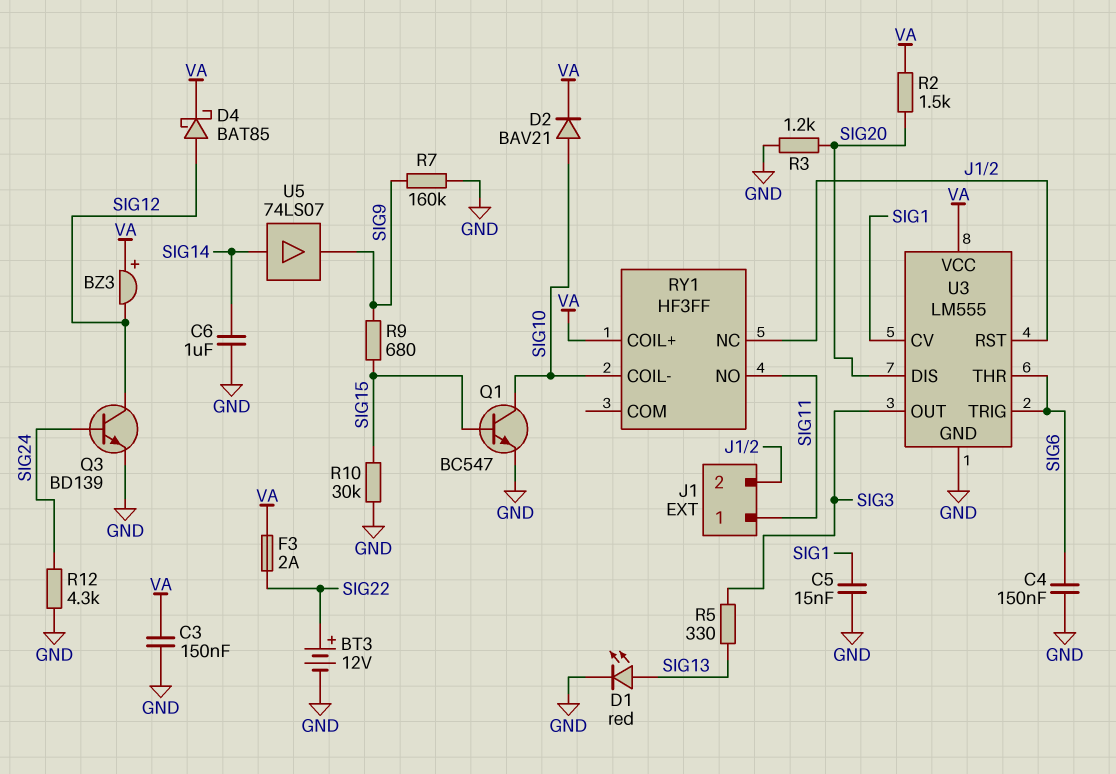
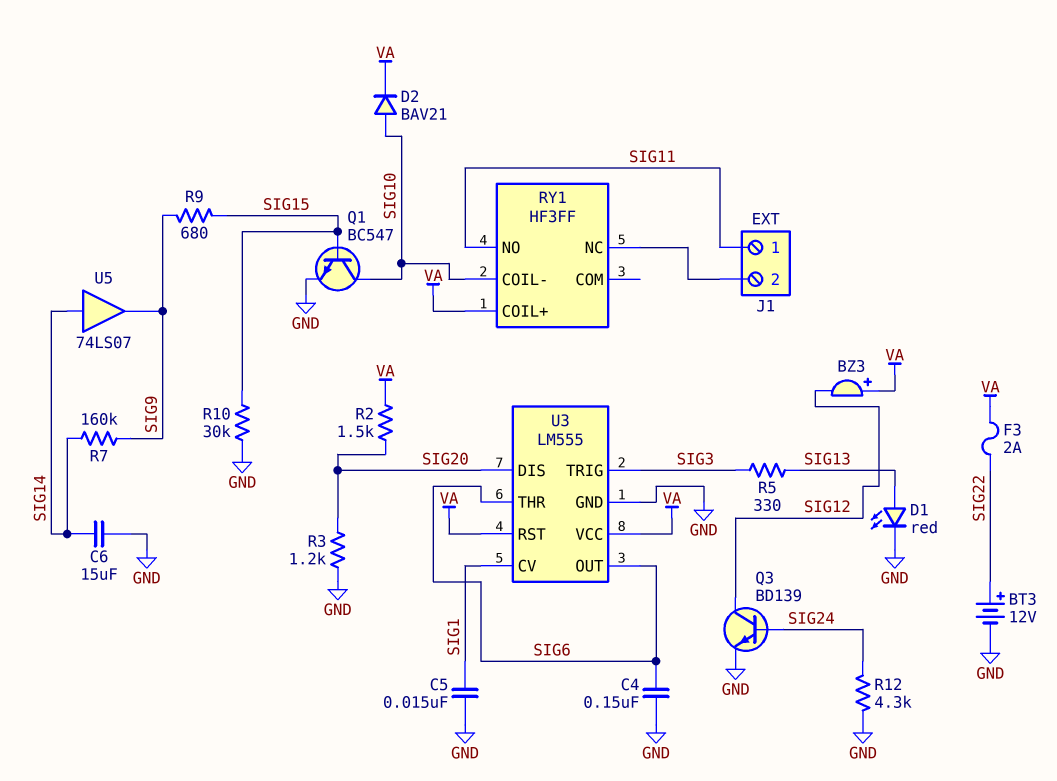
C3: 150nF (GND, VA) -> none
C6: 1uF (GND, SIG14) -> 15uF (GND, SIG14)
D4: schottky BAT85 (A SIG12, K VA) -> none
R7: 160k (GND, SIG9) -> 160k (SIG9, SIG14)
U3 pin OUT: SIG3 -> SIG6
U3 pin RST: J1/2 -> VA
U3 pin TRIG: SIG6 -> SIG3

